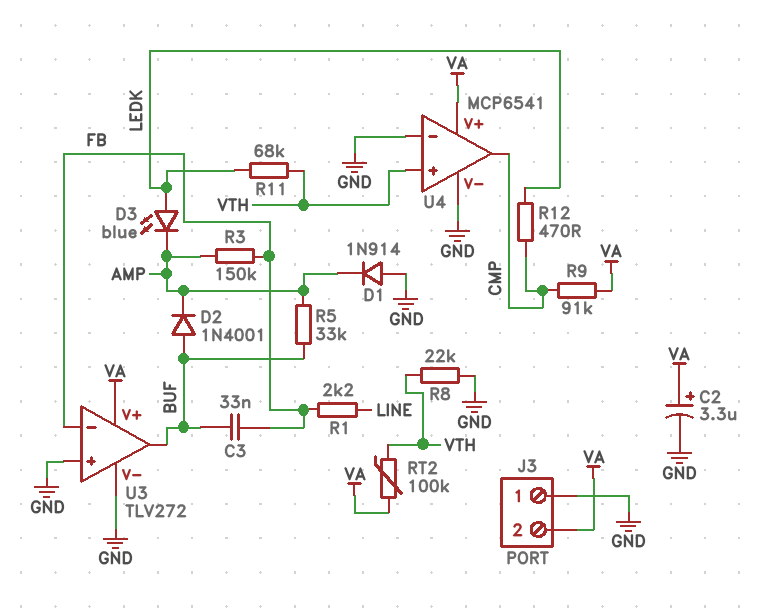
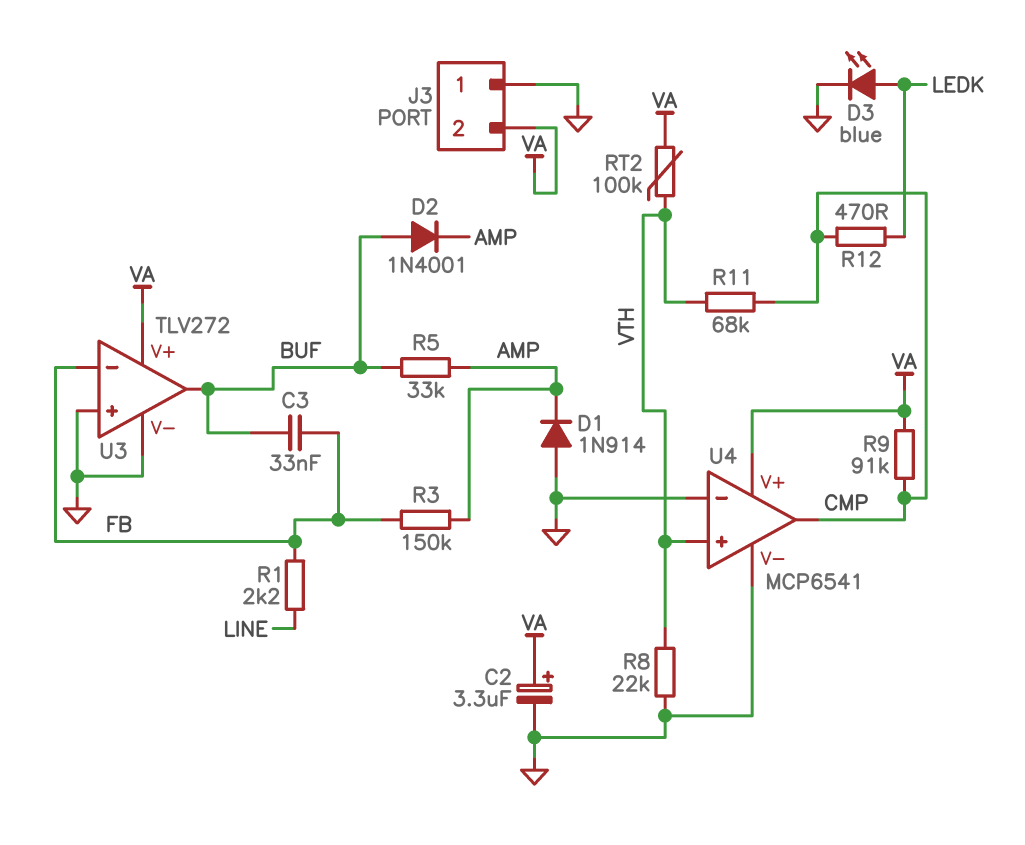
D3: LED blue (A LEDK, K AMP) -> LED blue (A LEDK, K GND)
R11: 68k (LEDK, VTH) -> 68k (CMP, VTH)

